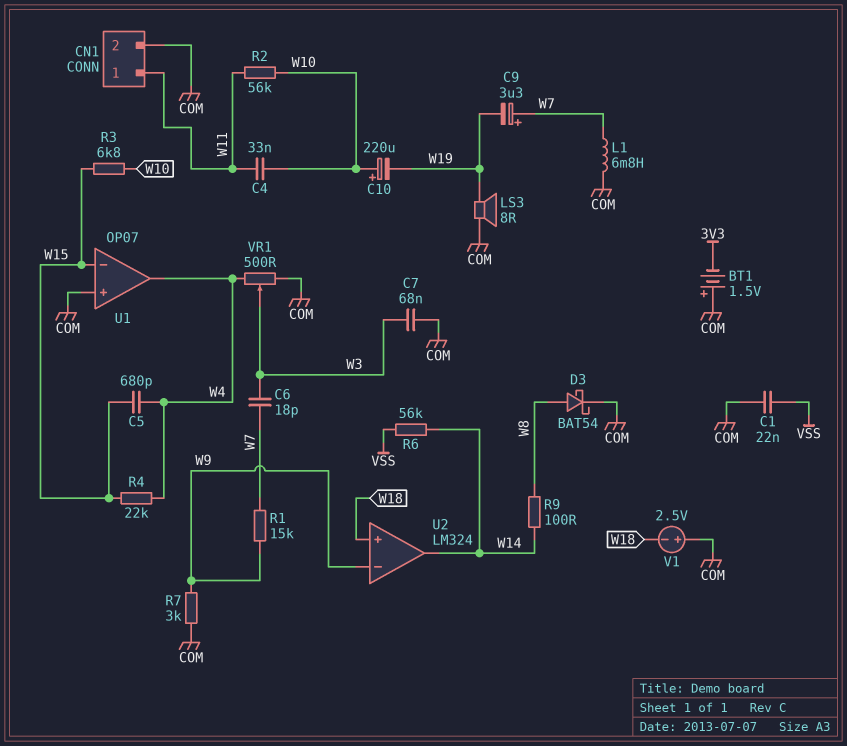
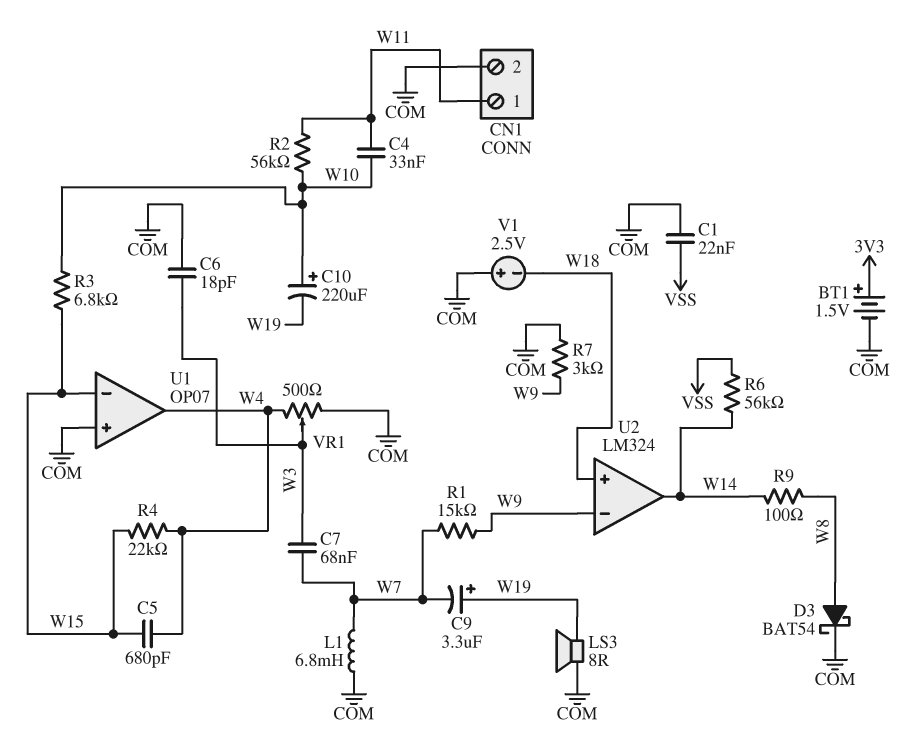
BT1: 1.5V (plus COM, minus 3V3) -> 1.5V (plus 3V3, minus COM)
C6: 18pF (W3, W7) -> 18pF (COM, W3)
C7: 68nF (COM, W3) -> 68nF (W3, W7)
C9: 3.3uF (plus W7, minus W19) -> 3.3uF (plus W19, minus W7)

